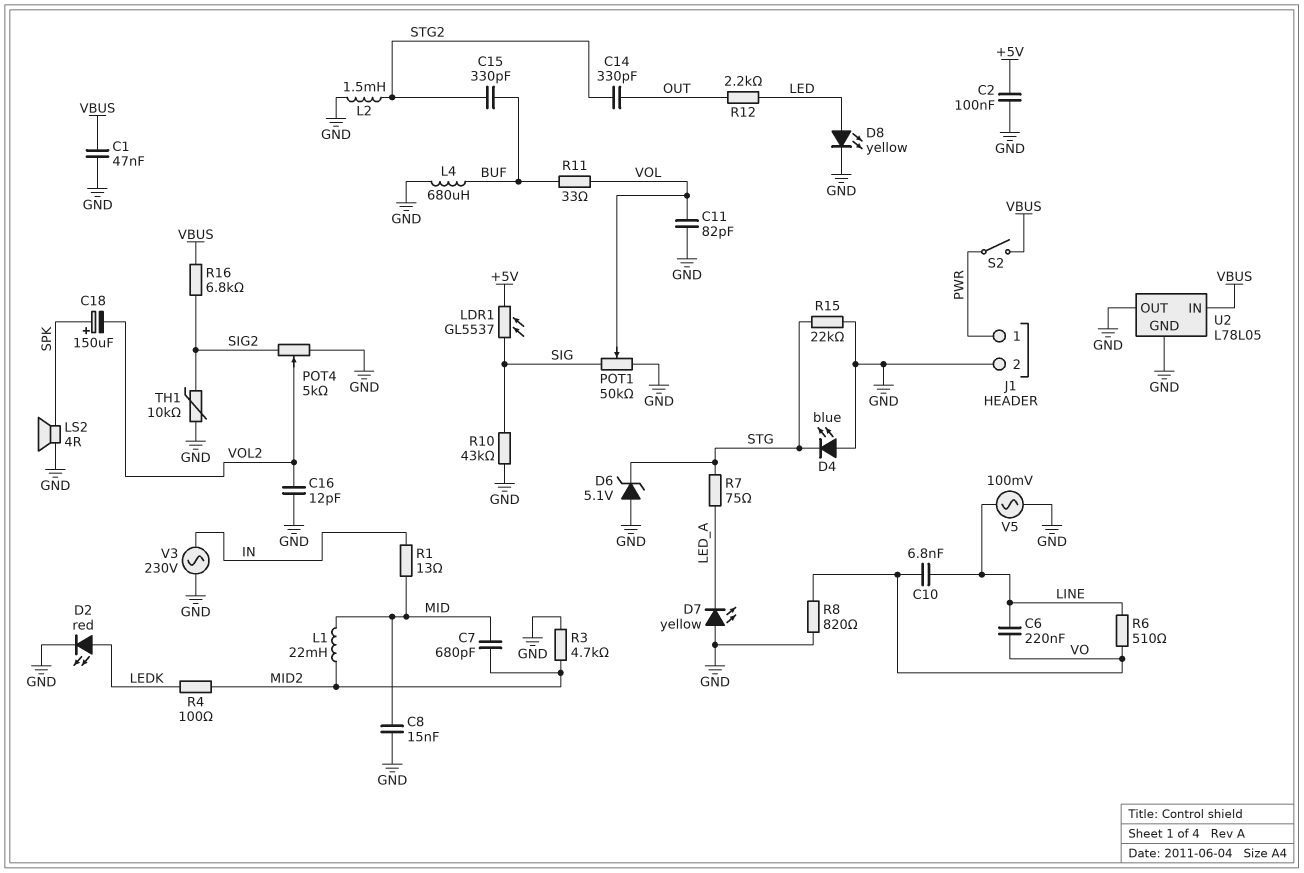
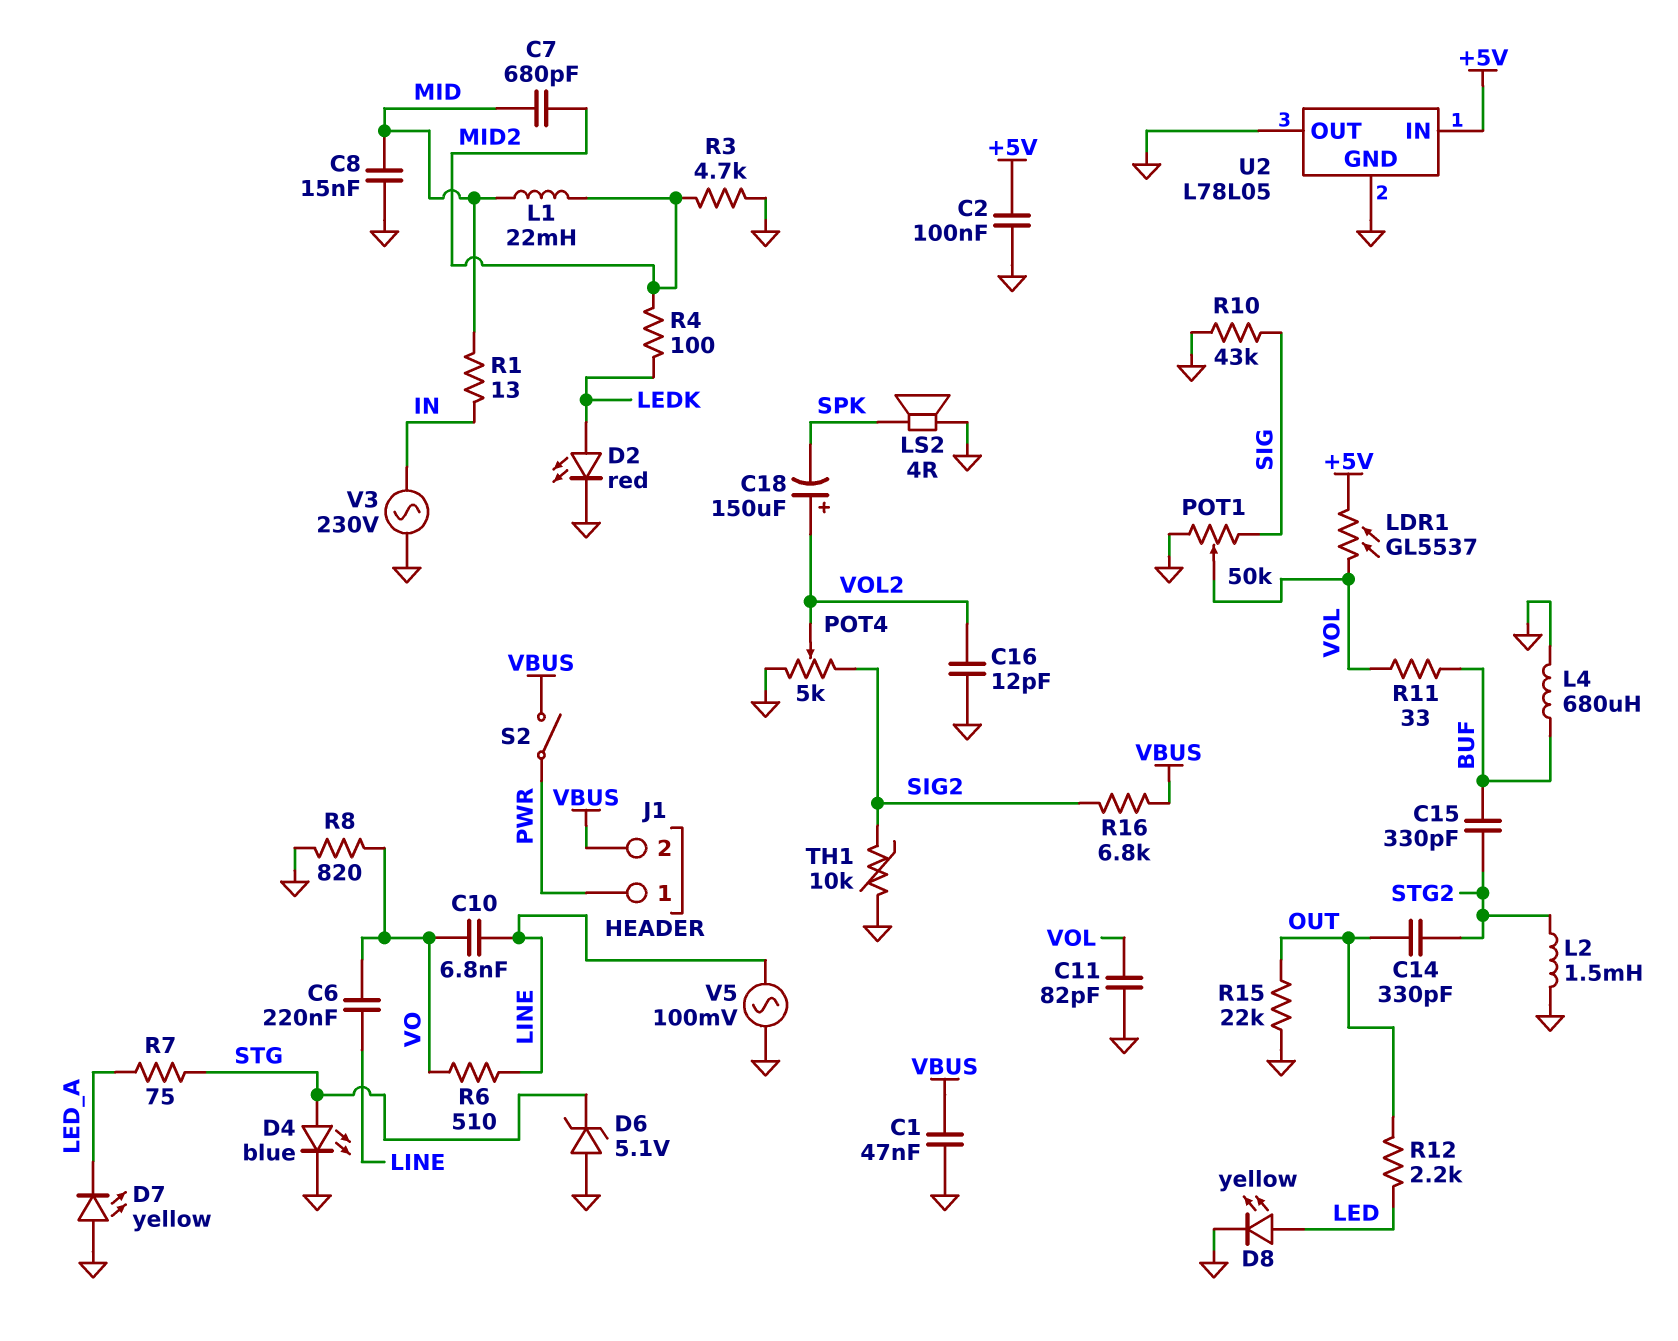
C18: 150uF (plus SPK, minus VOL2) -> 150uF (plus VOL2, minus SPK)
D4: LED blue (A GND, K STG) -> LED blue (A STG, K GND)
J1 pin 2: GND -> VBUS
LDR1: GL5537 (+5V, SIG) -> GL5537 (+5V, VOL)
R15: 22k (GND, STG) -> 22k (GND, OUT)
U2 pin IN: VBUS -> +5V

